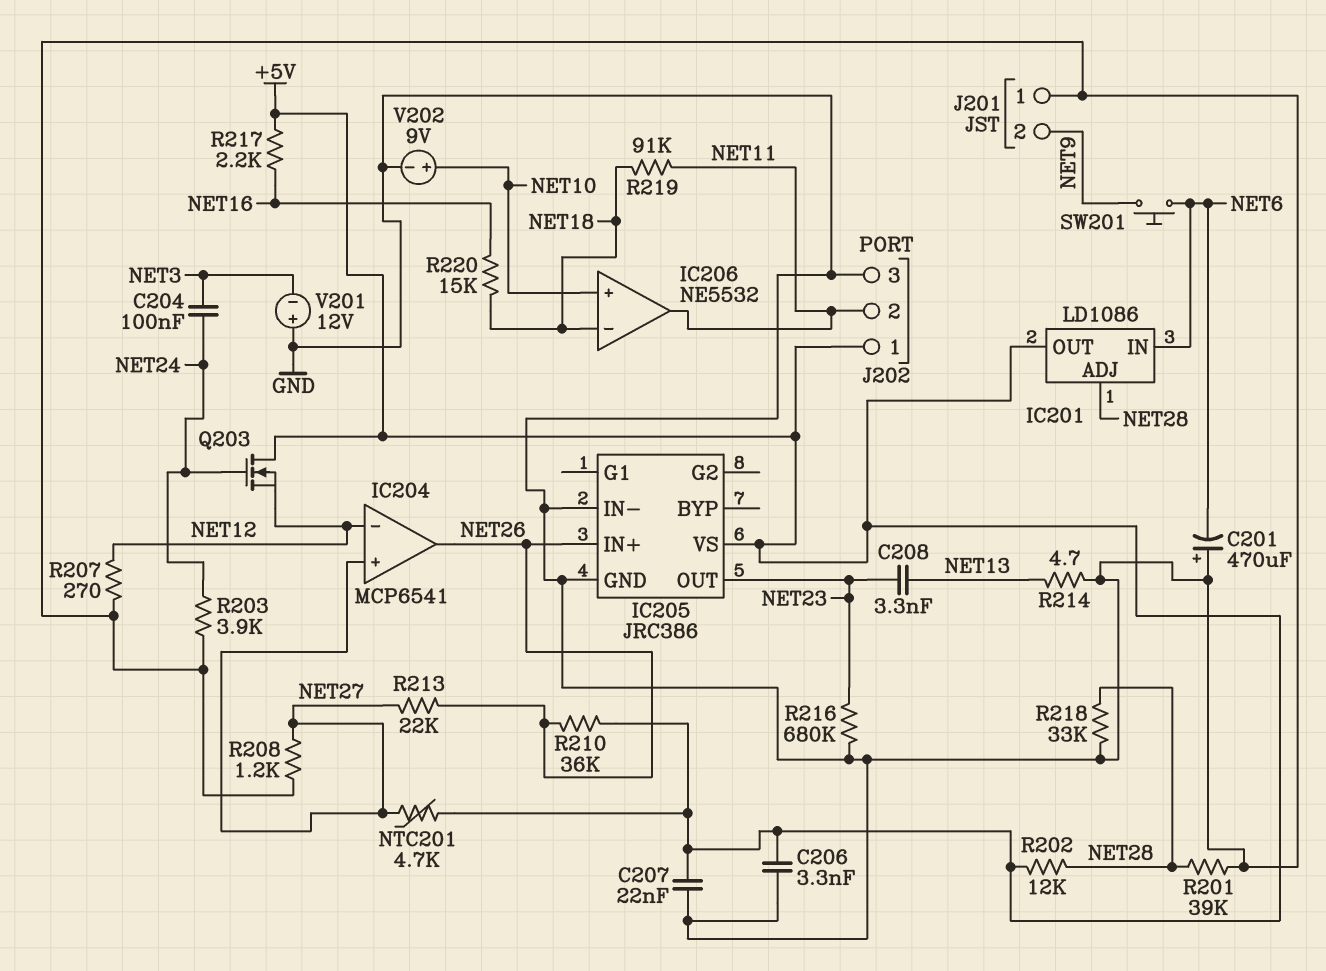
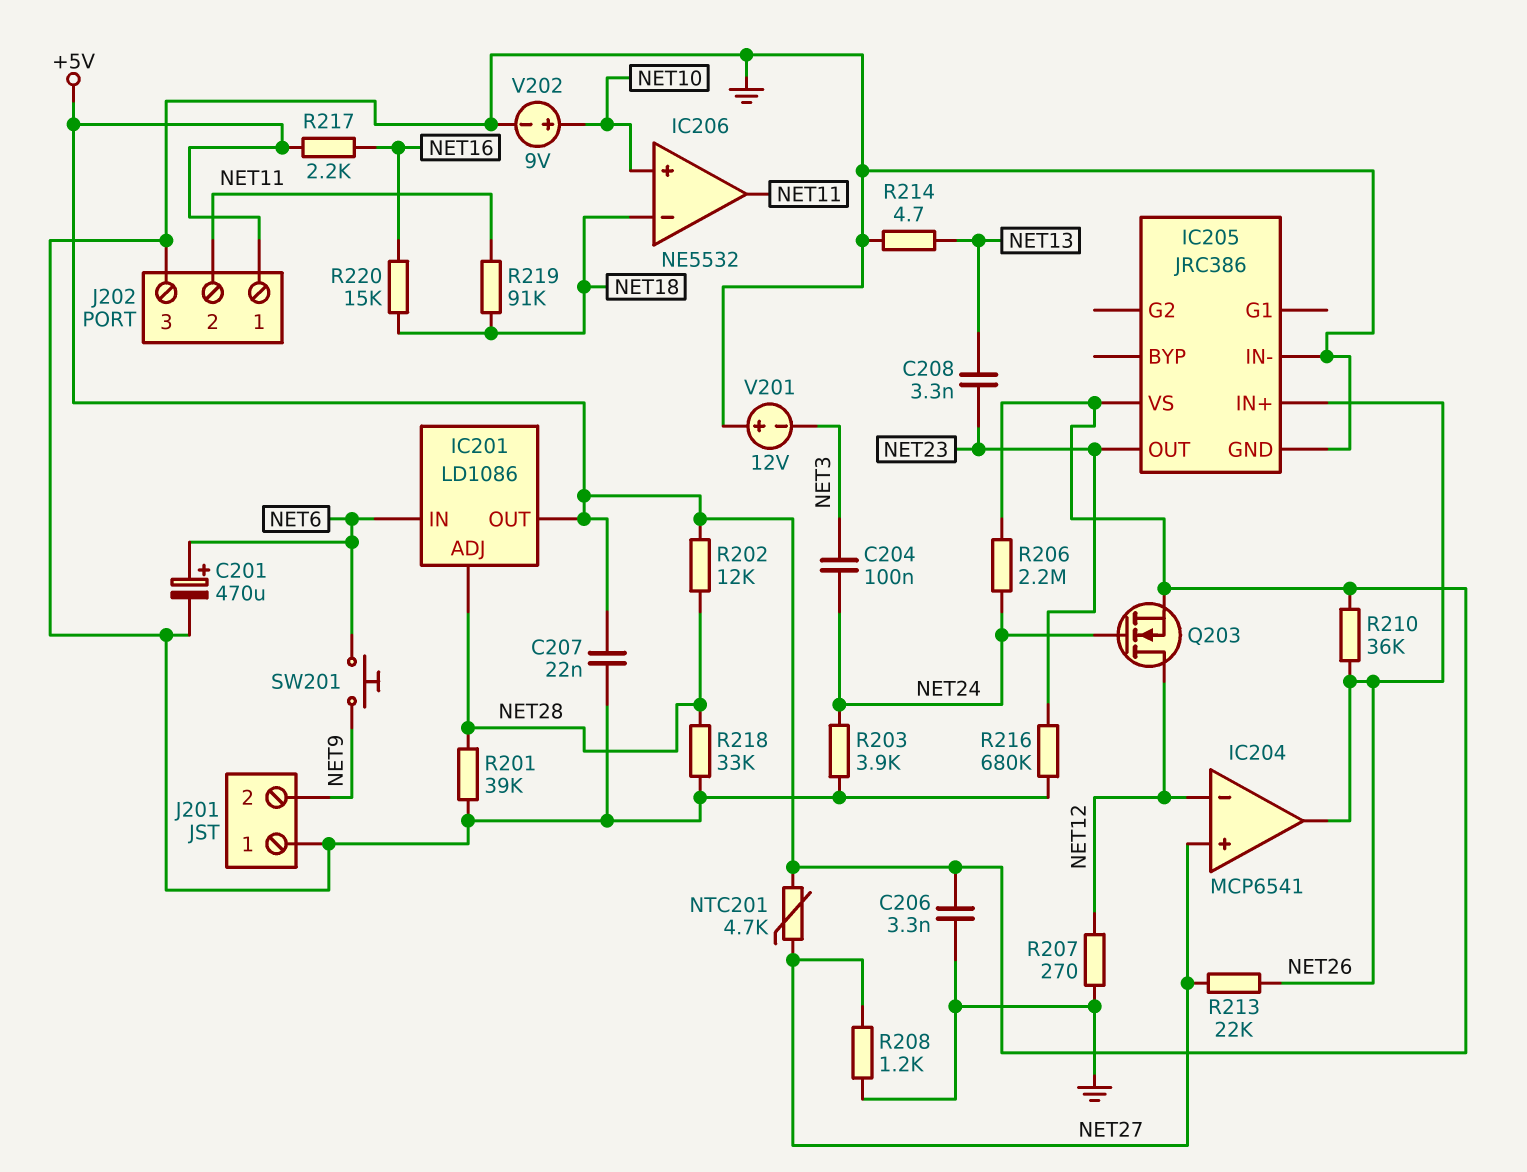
C201: 470uF (plus GND, minus NET6) -> 470uF (plus NET6, minus GND)
Q203: NMOS (G NET24, D +5V, S NET12) -> NMOS (G NET24, D NET12, S +5V)
R206: none -> 2.2M (+5V, NET24)

